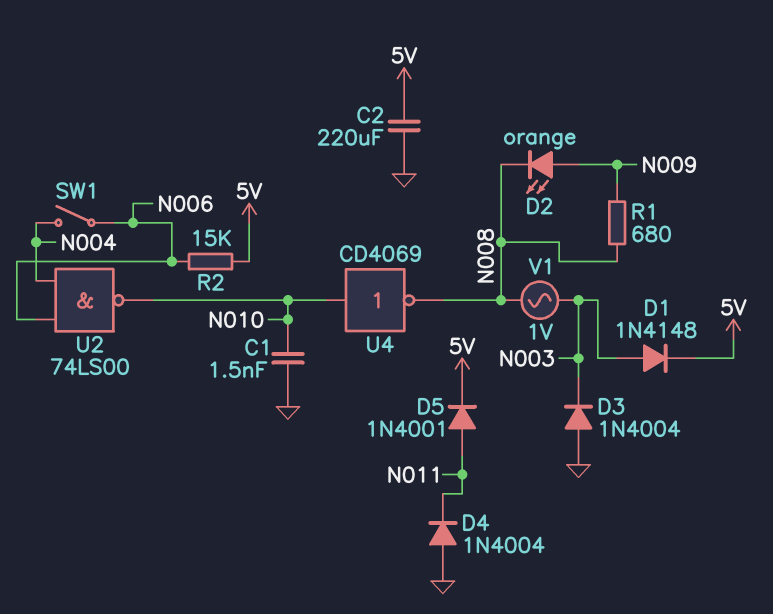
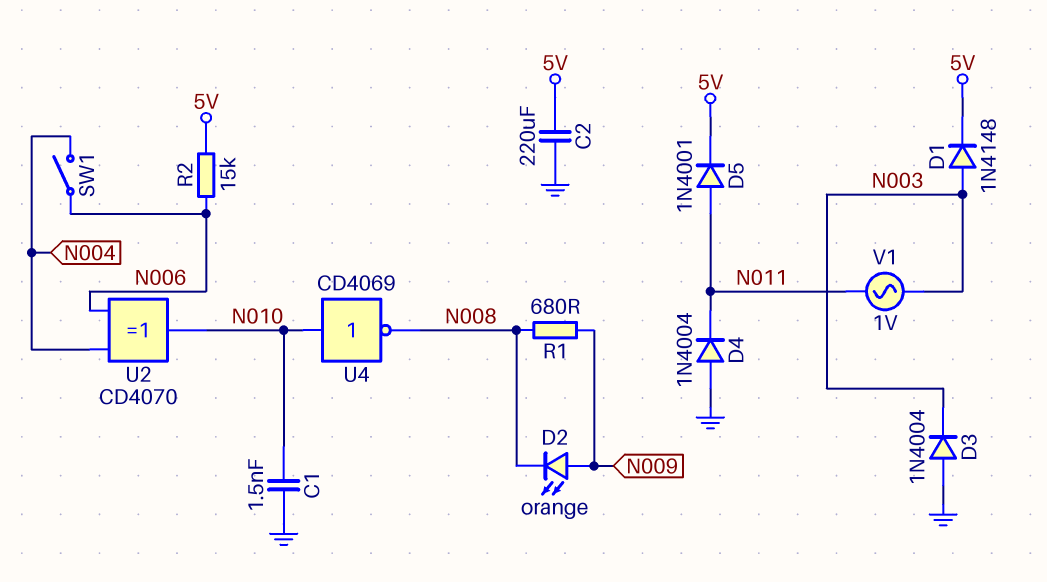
U2: NAND 74LS00 (in N004, in N006, out N010) -> XOR CD4070 (in N004, in N006, out N010)
V1: AC 1V (N003, N008) -> AC 1V (N003, N011)

